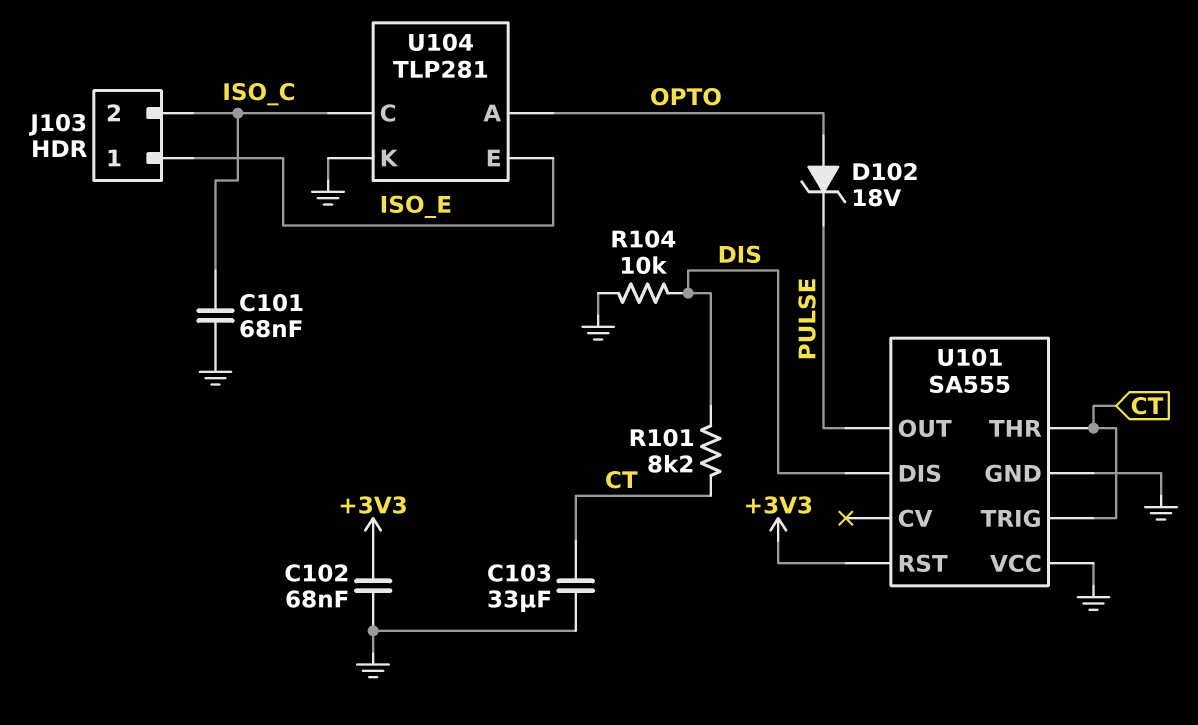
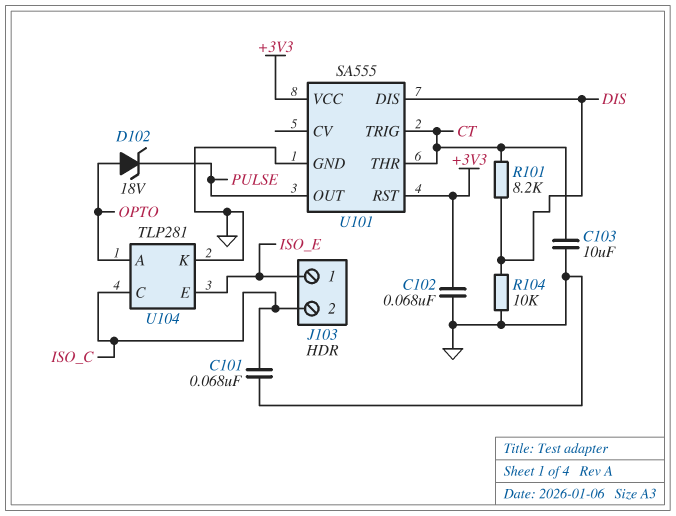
C103: 33uF (CT, GND) -> 10uF (CT, GND)
U101 pin VCC: GND -> +3V3

